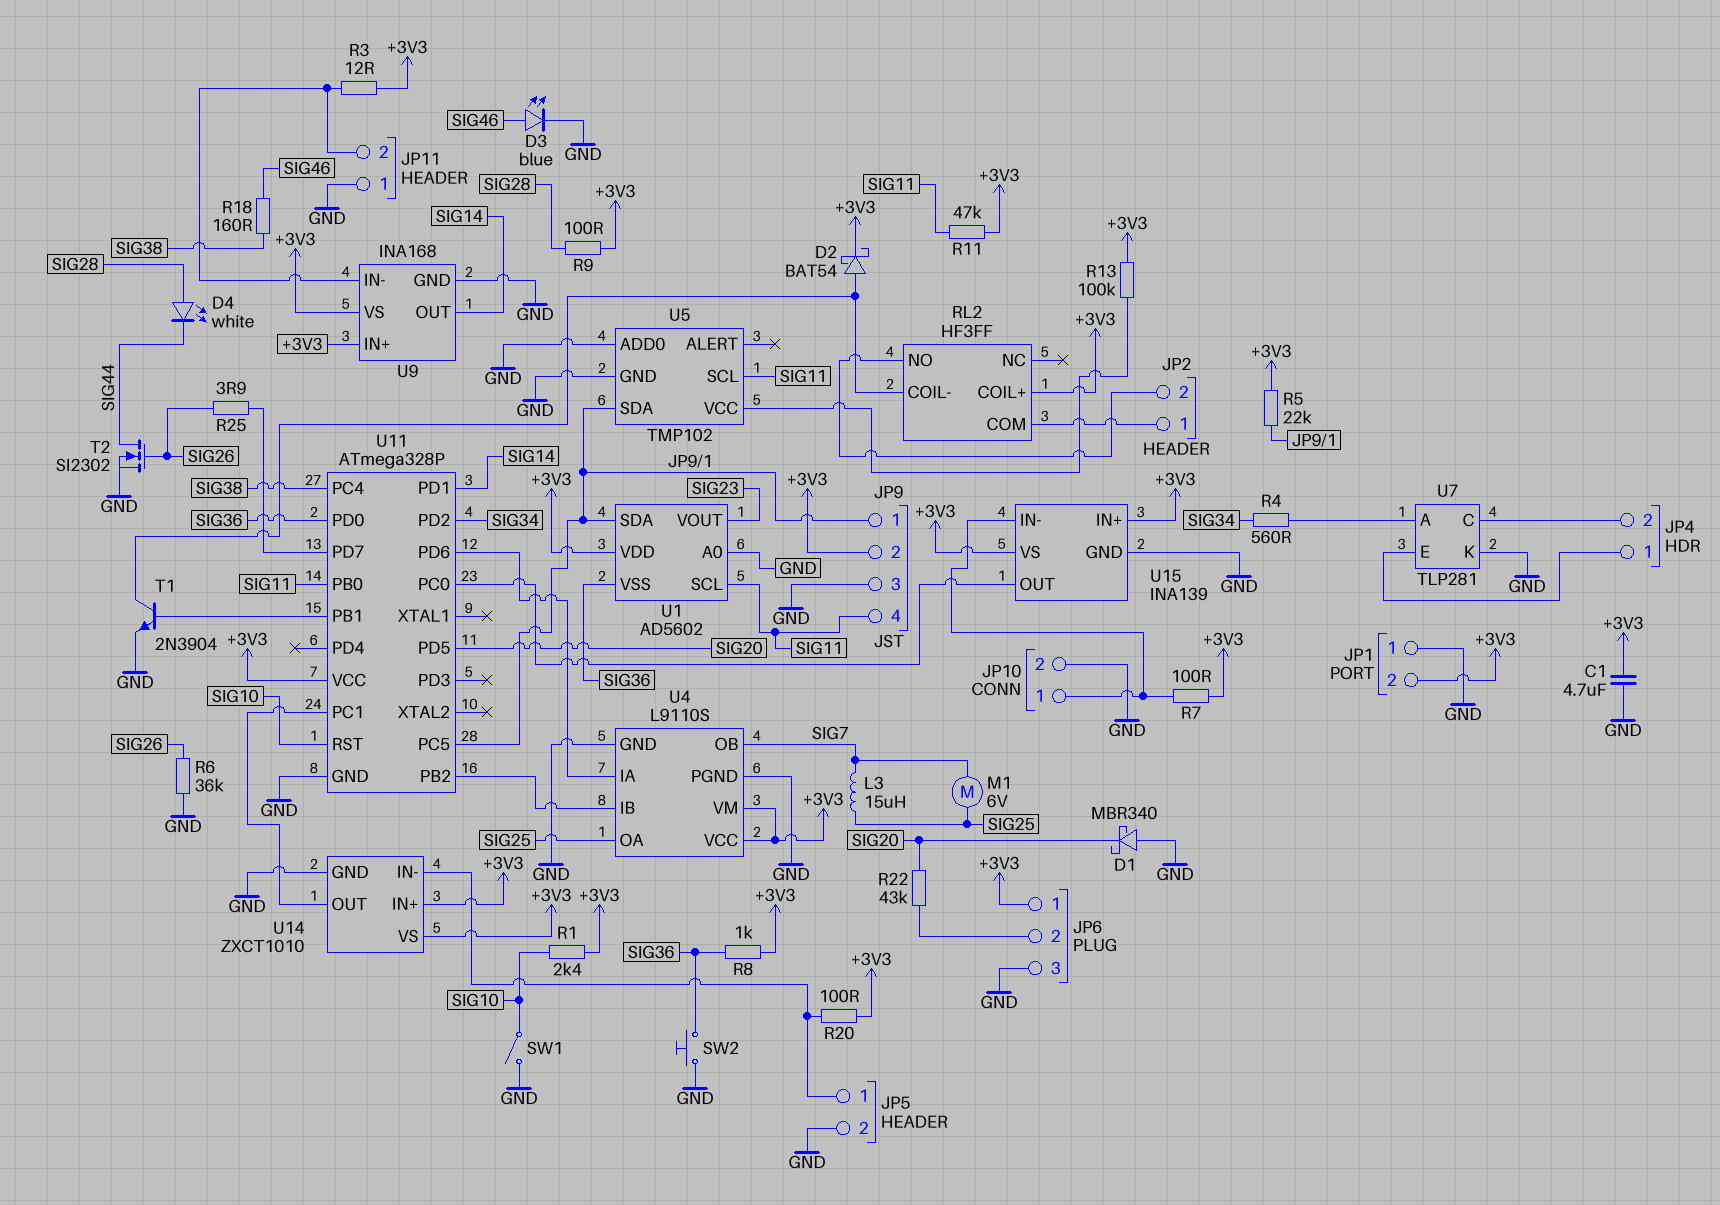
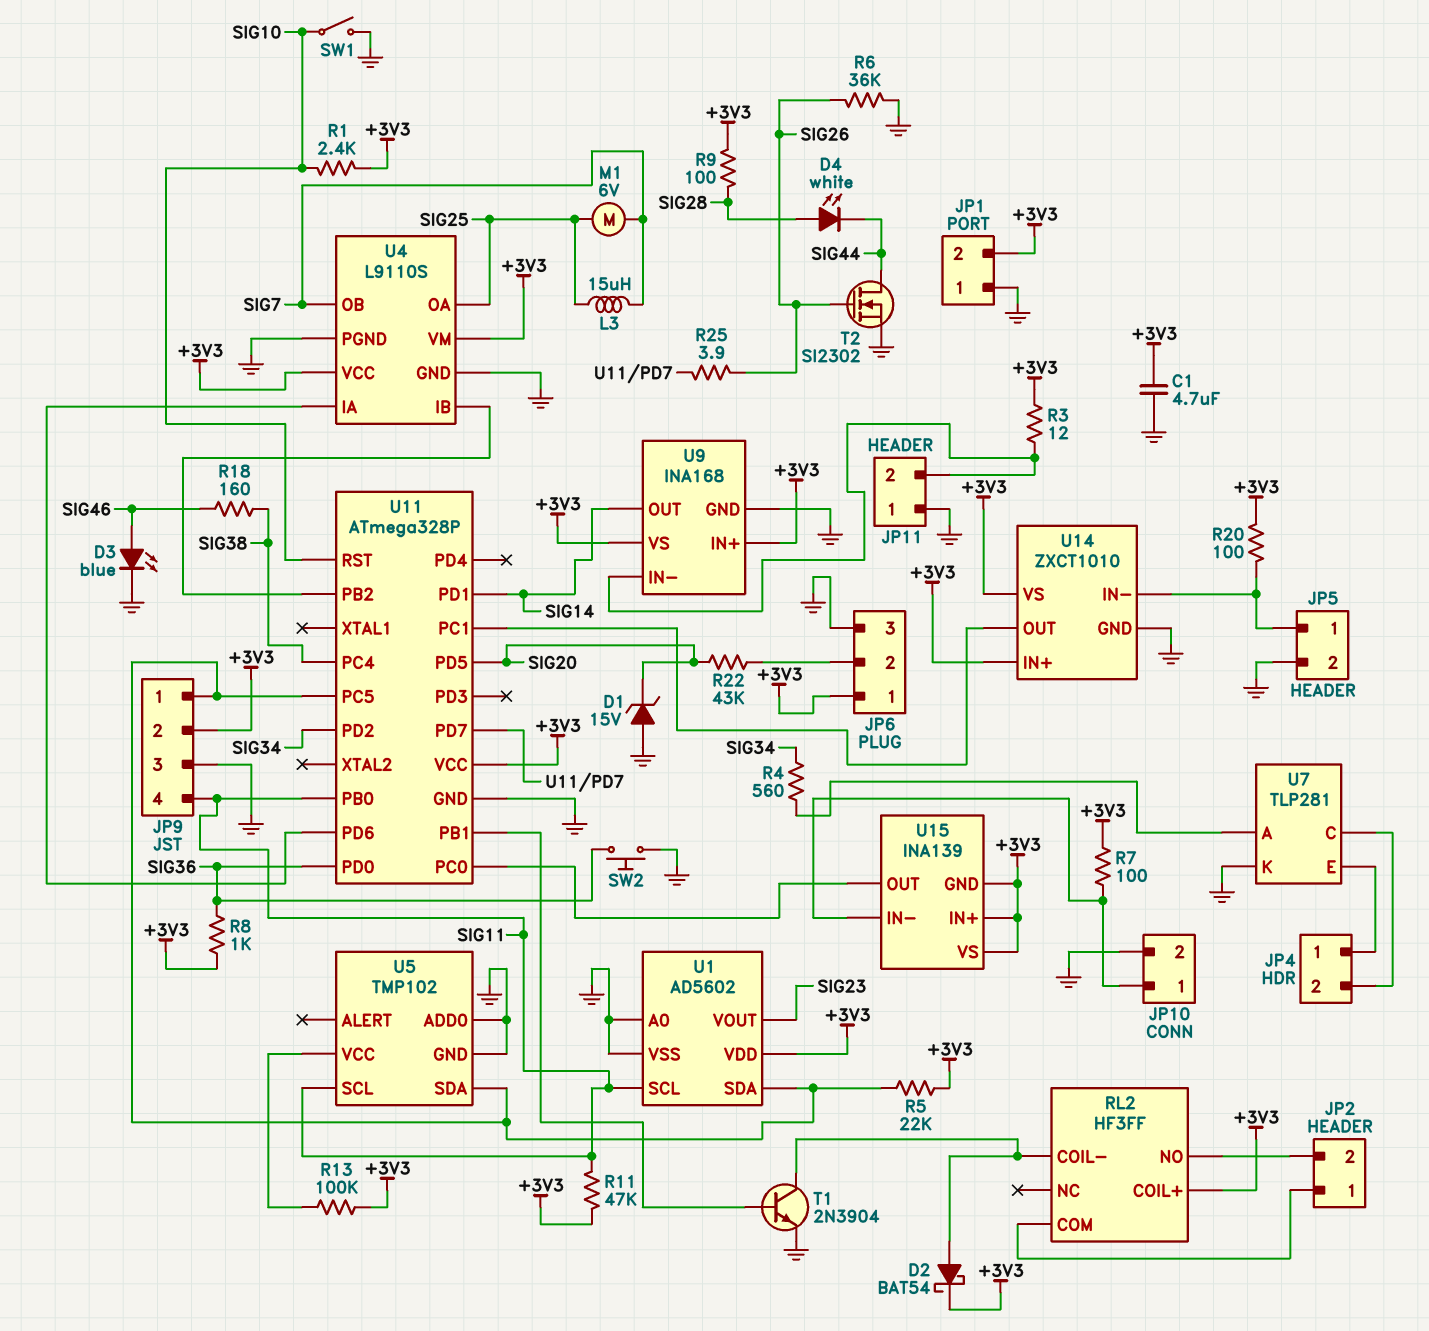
D1: schottky MBR340 (A GND, K SIG20) -> zener 15V (A GND, K SIG20)
U1 pin VSS: SIG36 -> GND
U15 pin GND: GND -> +3V3

